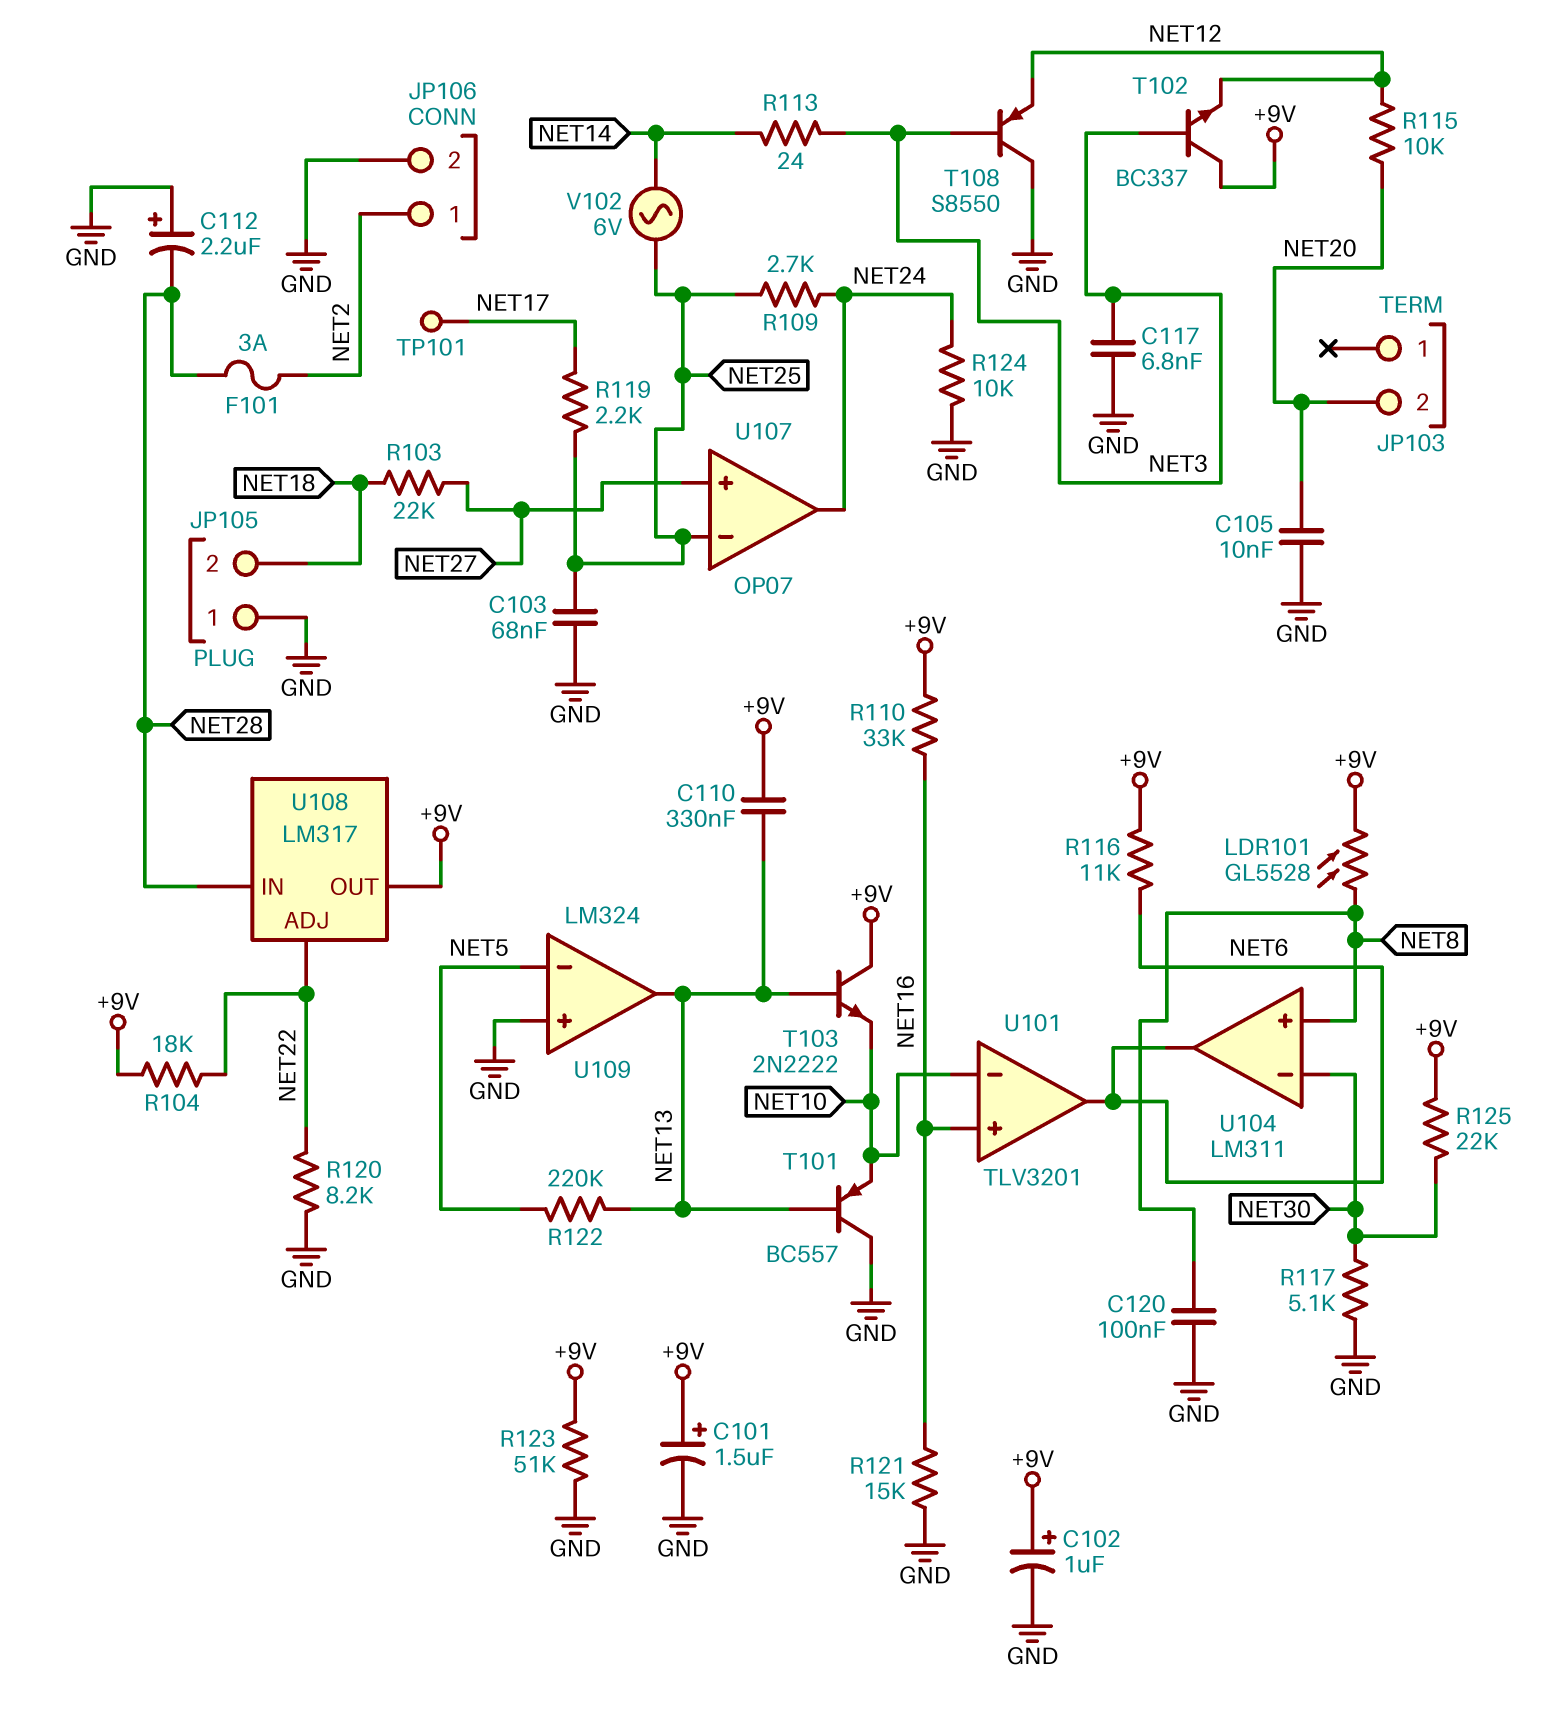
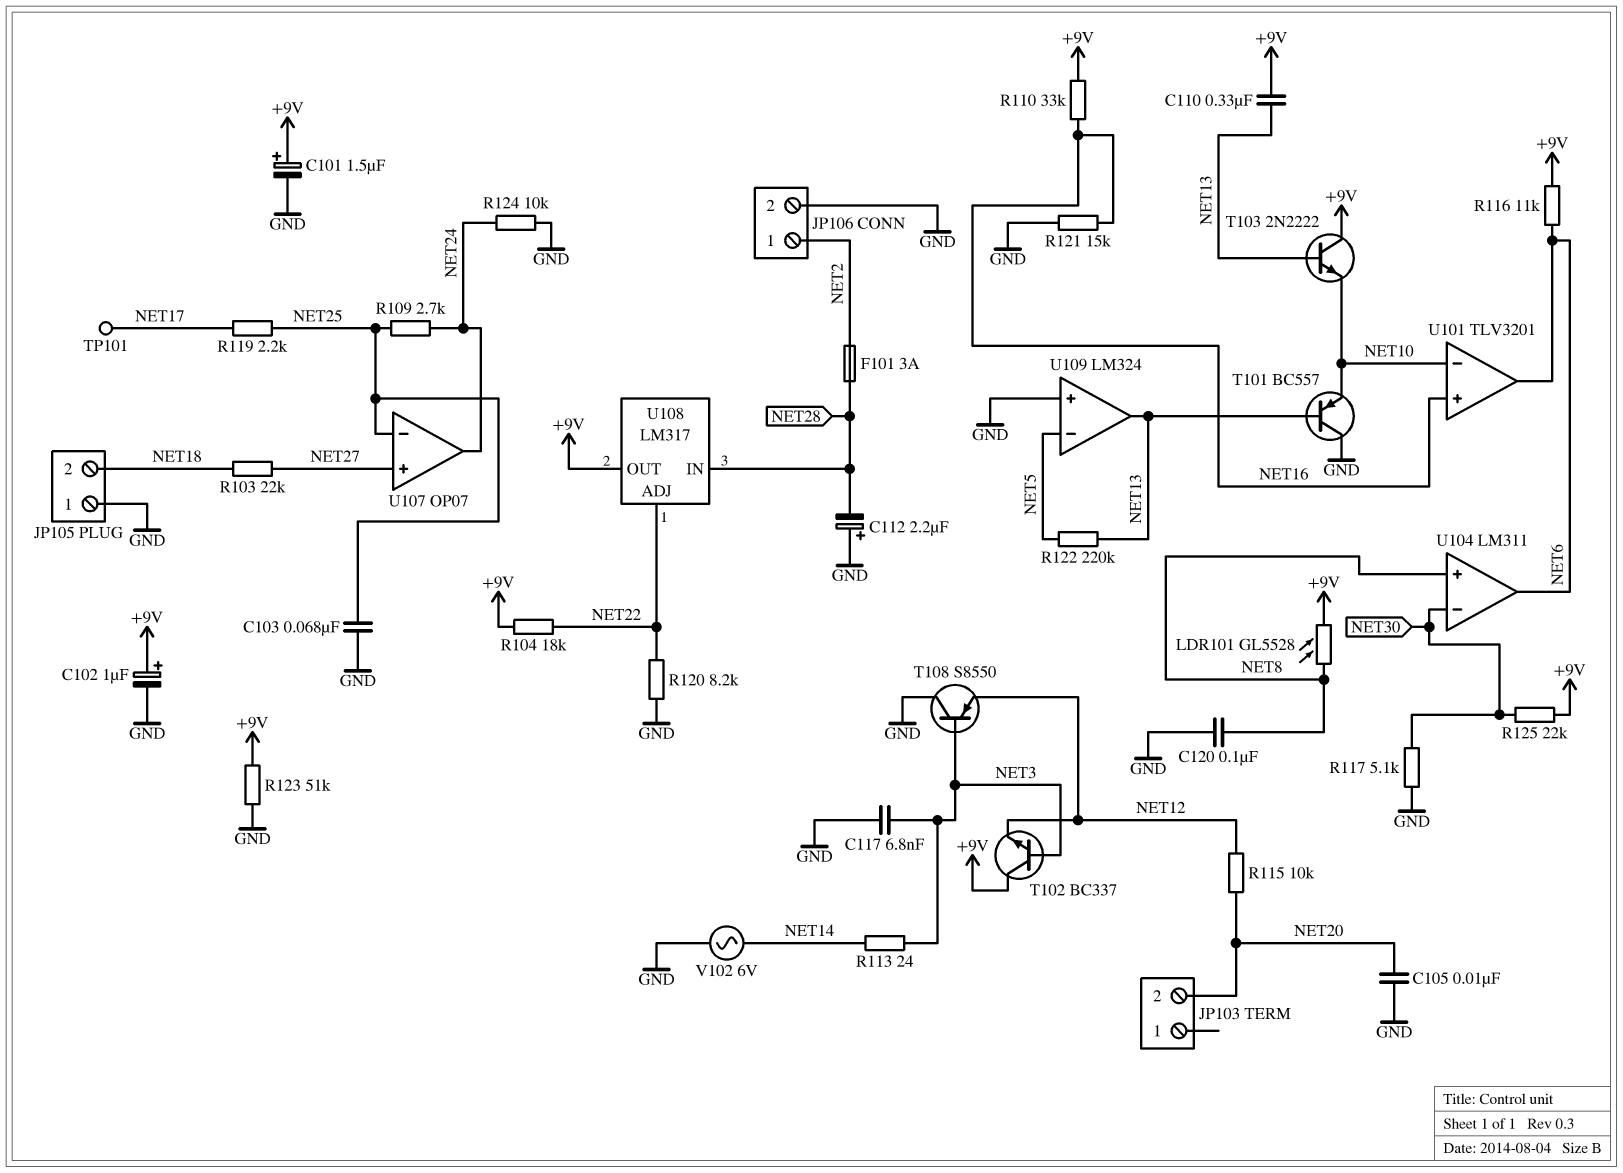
V102: AC 6V (NET14, NET25) -> AC 6V (GND, NET14)

